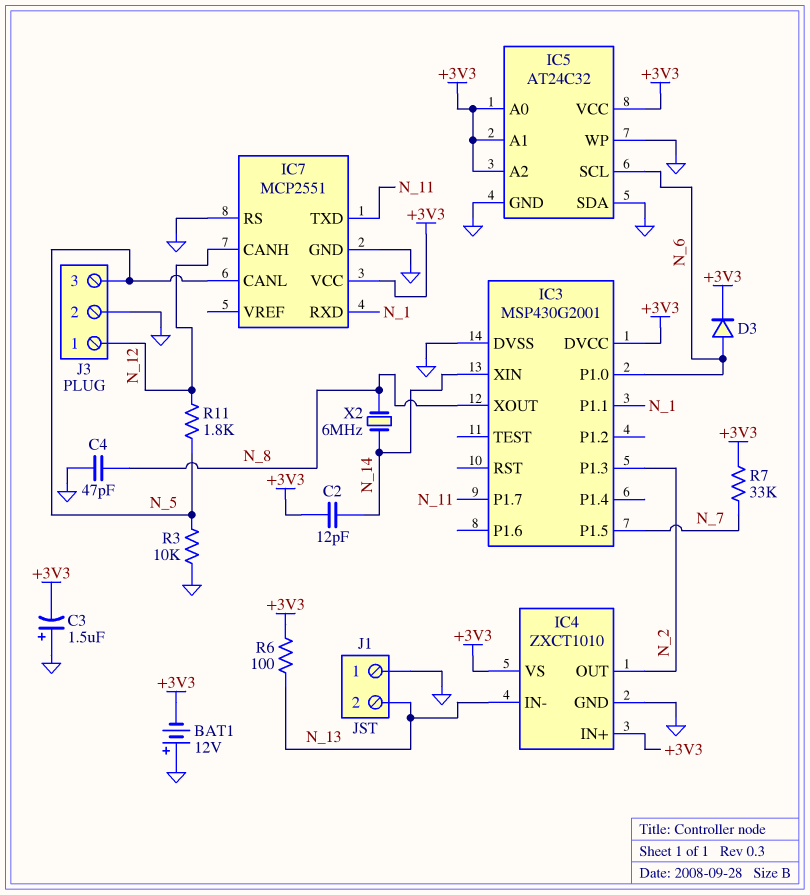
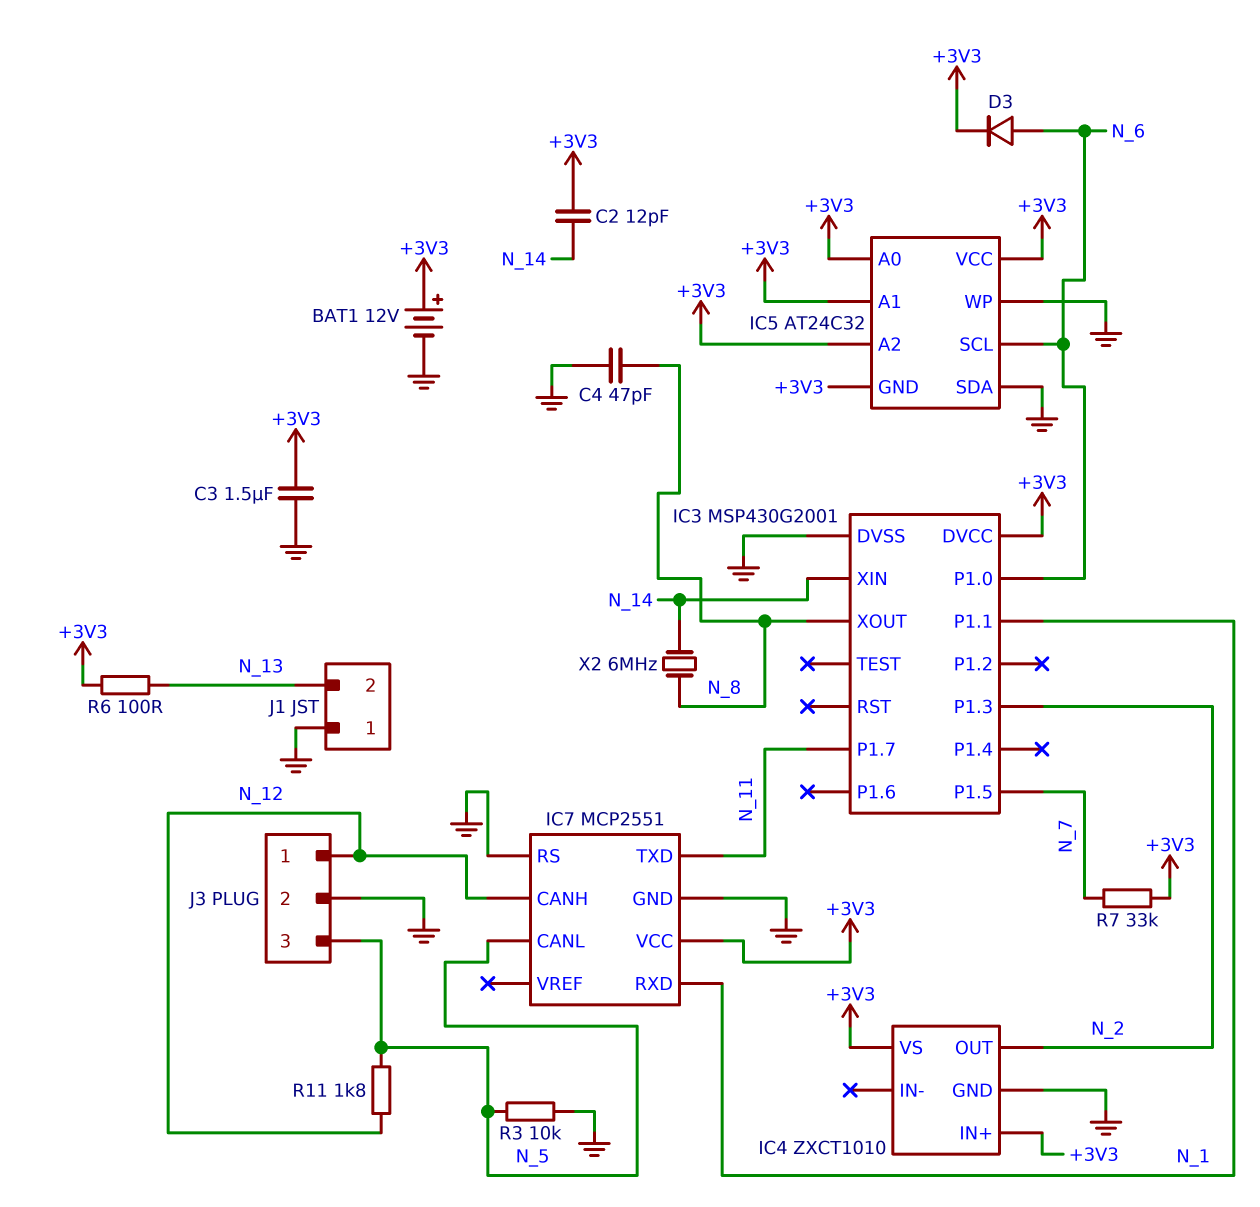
BAT1: 12V (plus GND, minus +3V3) -> 12V (plus +3V3, minus GND)
C3: 1.5uF (plus GND, minus +3V3) -> 1.5uF (+3V3, GND)
IC4 pin IN-: N_13 -> none
IC5 pin GND: GND -> +3V3

